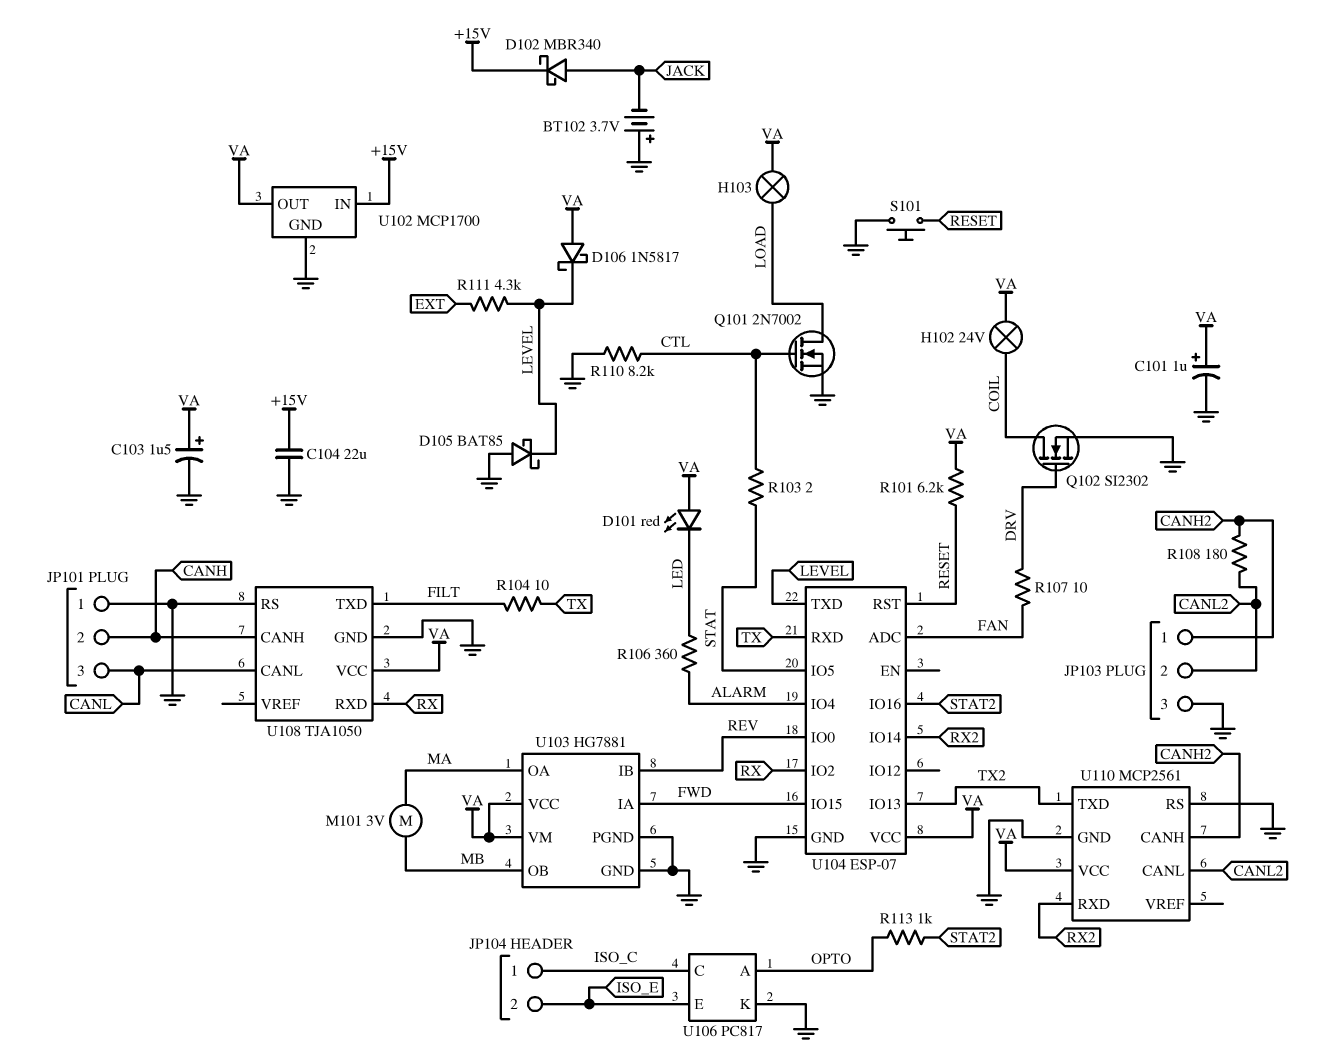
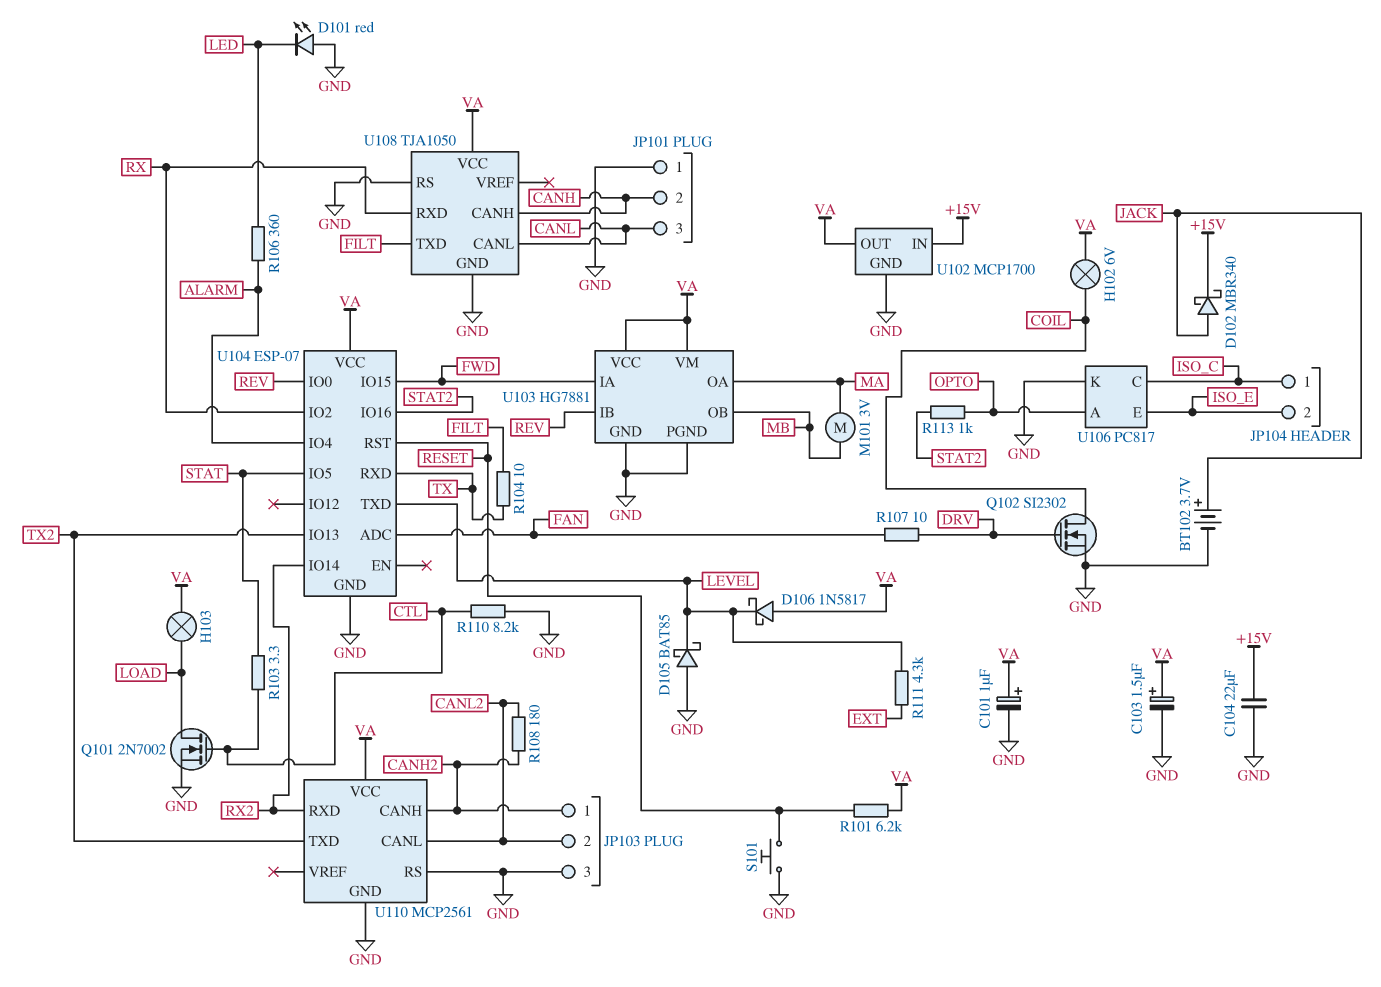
BT102: 3.7V (plus GND, minus JACK) -> 3.7V (plus JACK, minus GND)
D101: LED red (A VA, K LED) -> LED red (A GND, K LED)
H102: lamp 24V (COIL, VA) -> lamp 6V (COIL, VA)
R103: 2 (CTL, STAT) -> 3.3 (CTL, STAT)

